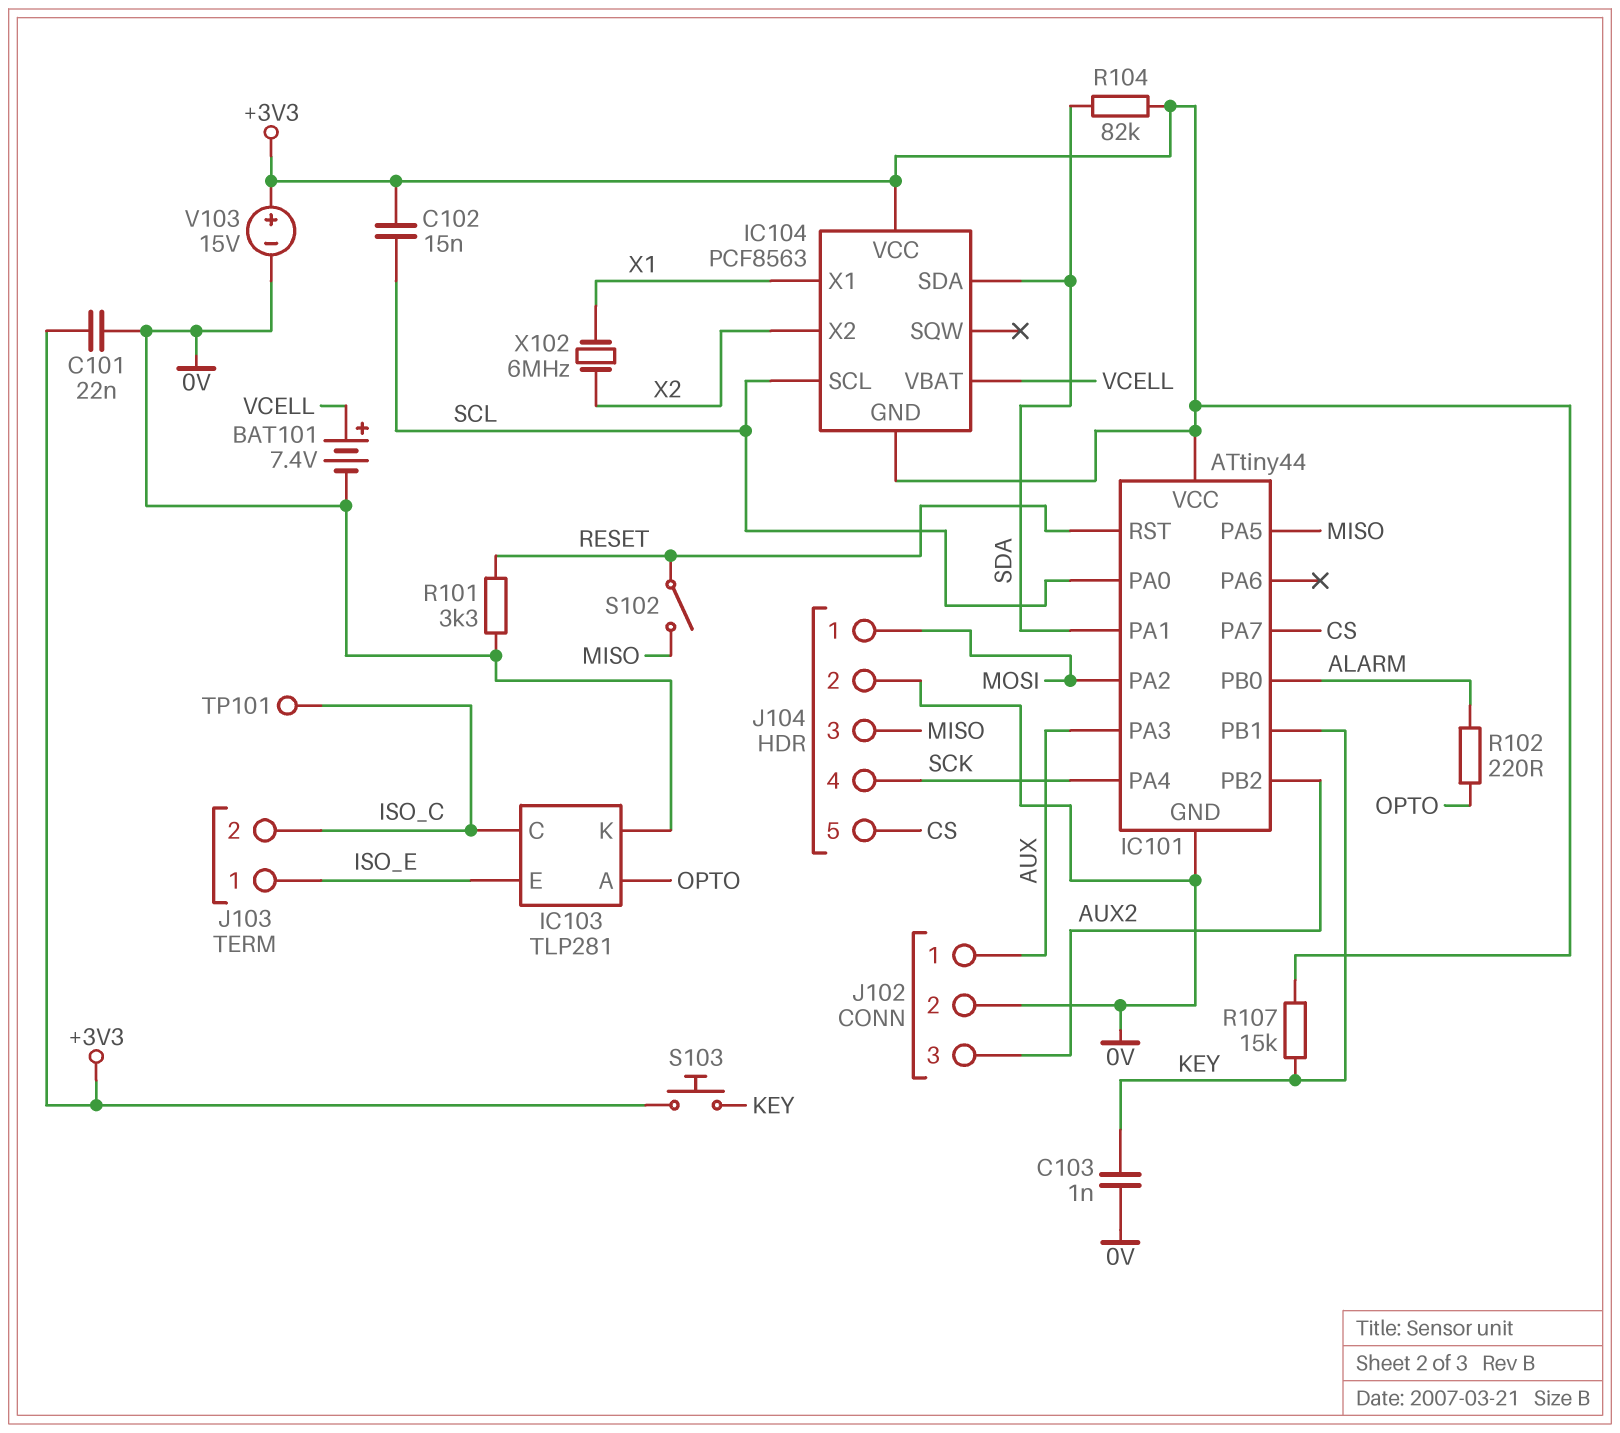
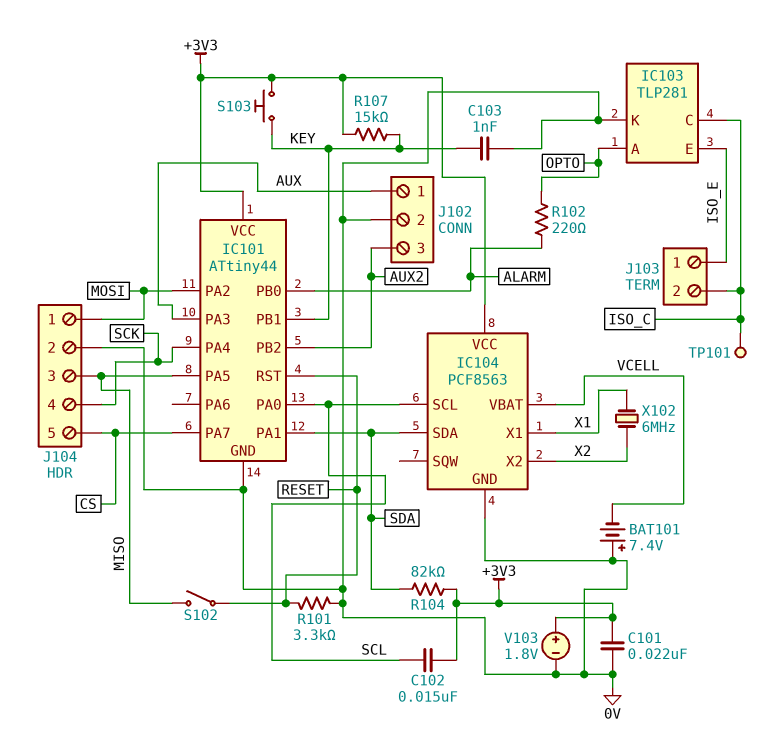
BAT101: 7.4V (plus VCELL, minus 0V) -> 7.4V (plus 0V, minus VCELL)
IC104 pin GND: +3V3 -> 0V
V103: 15V (plus +3V3, minus 0V) -> 1.8V (plus +3V3, minus 0V)

